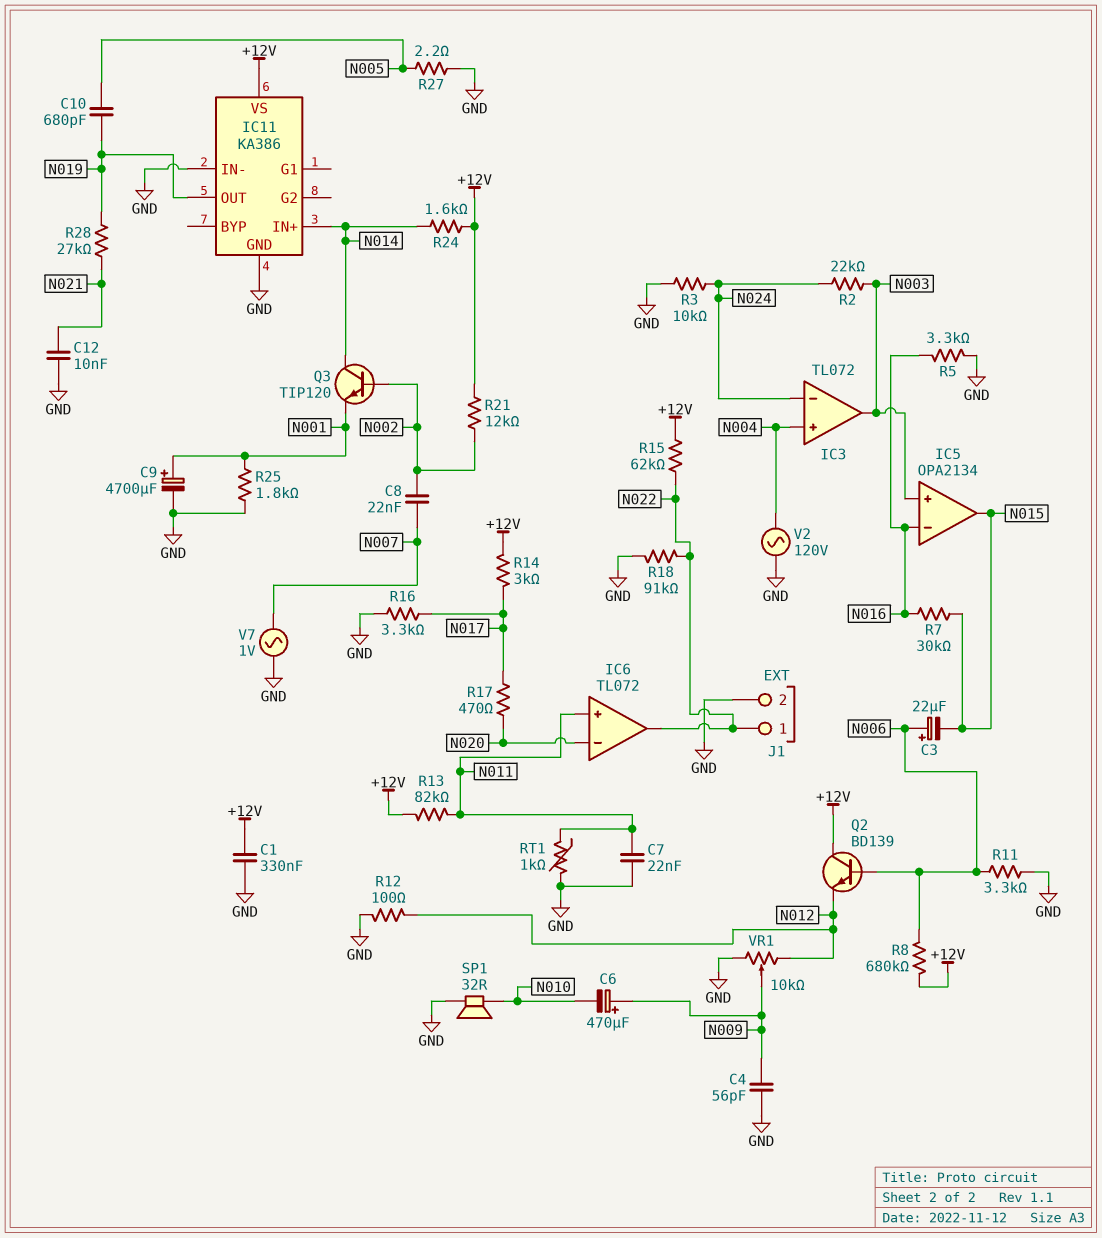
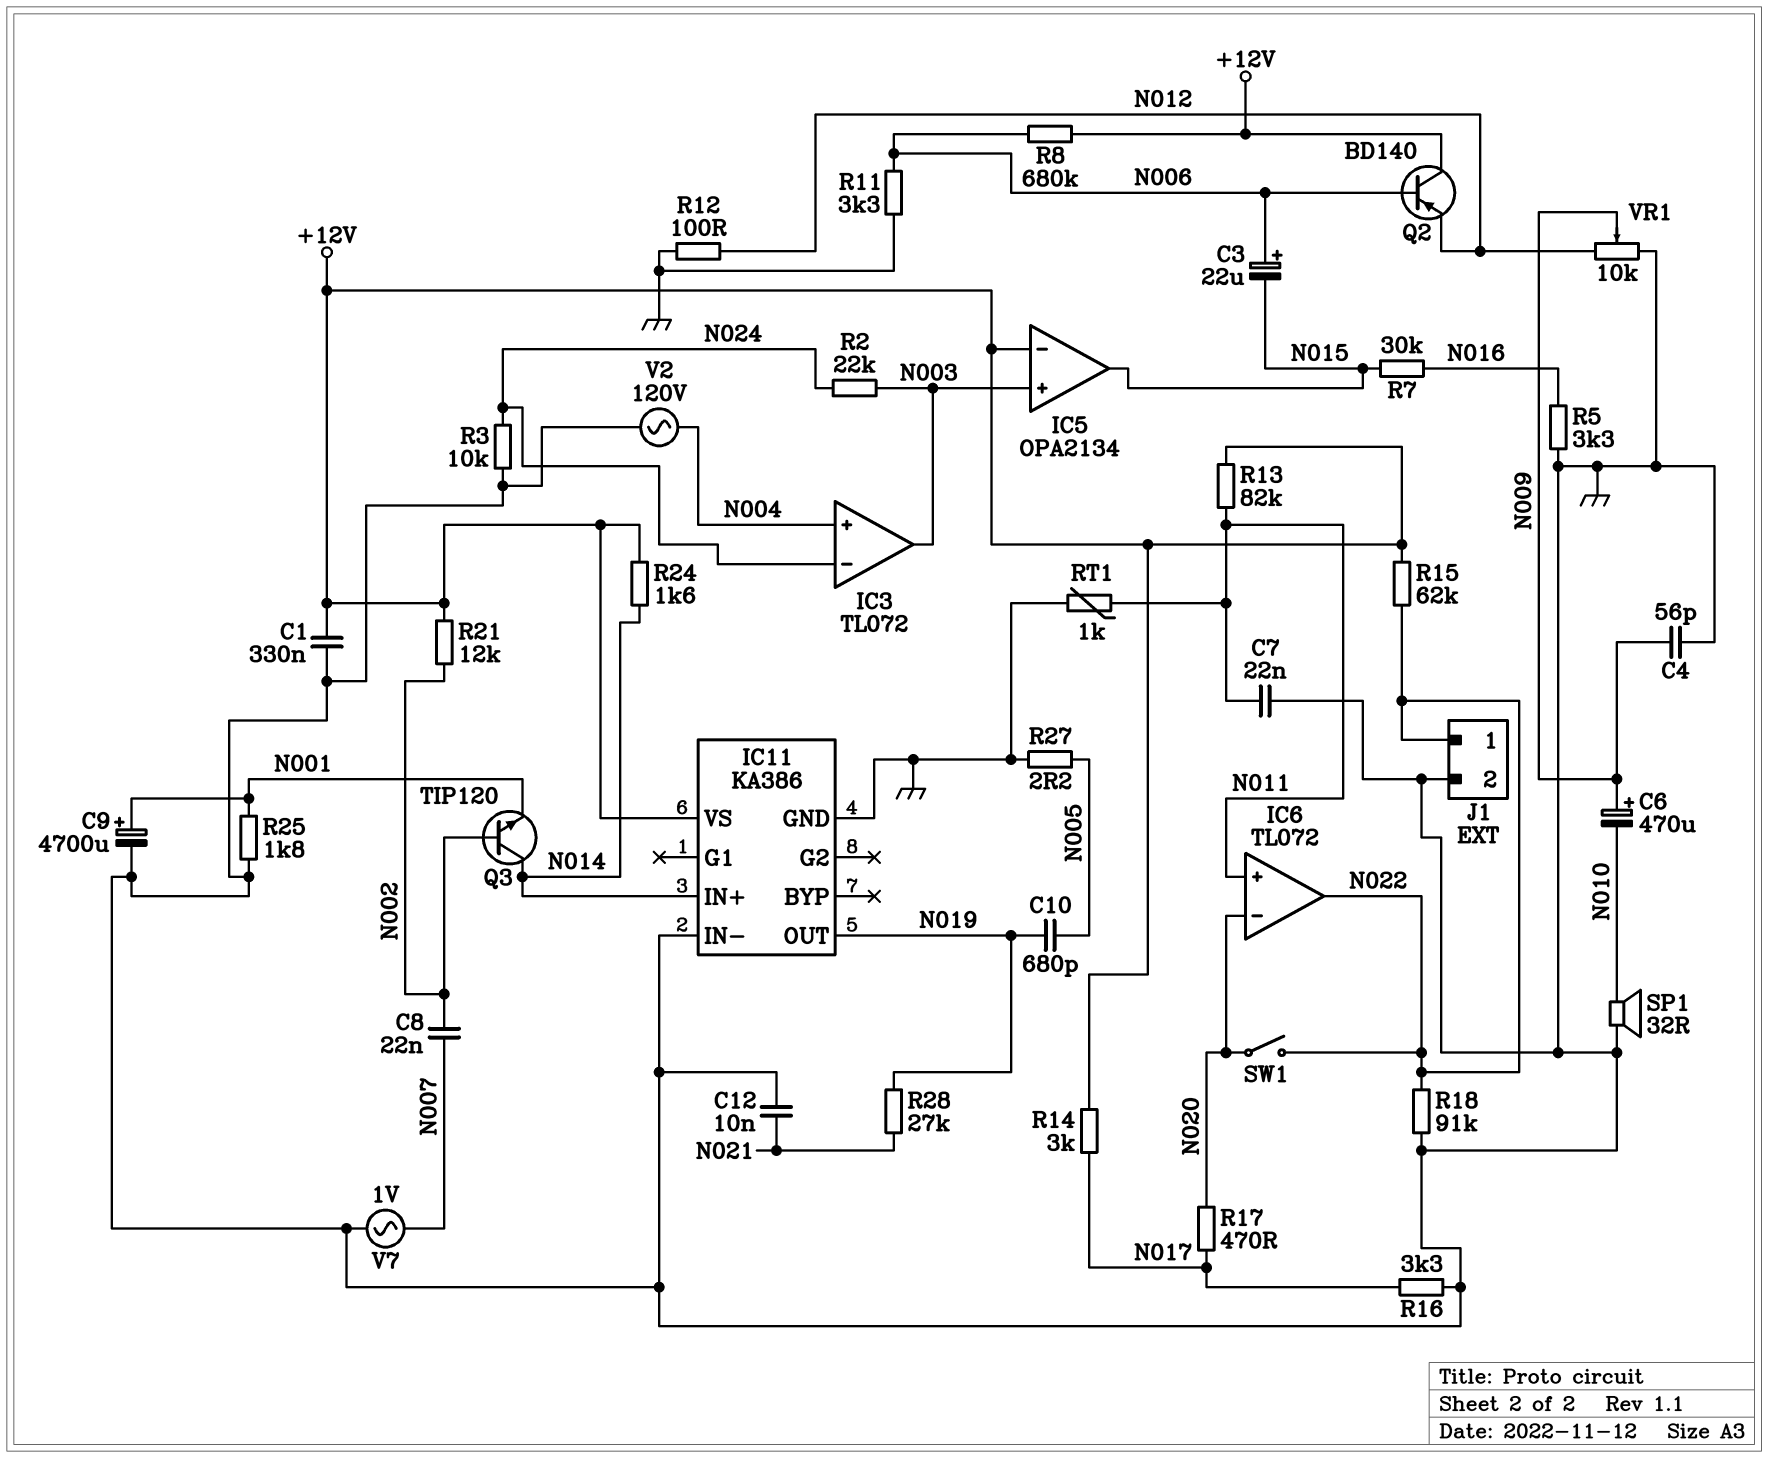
IC5 pin in-: N016 -> +12V
Q2: NPN BD139 (B N006, C +12V, E N012) -> PNP BD140 (B N006, C +12V, E N012)
SW1: none -> switch (N020, N022)

